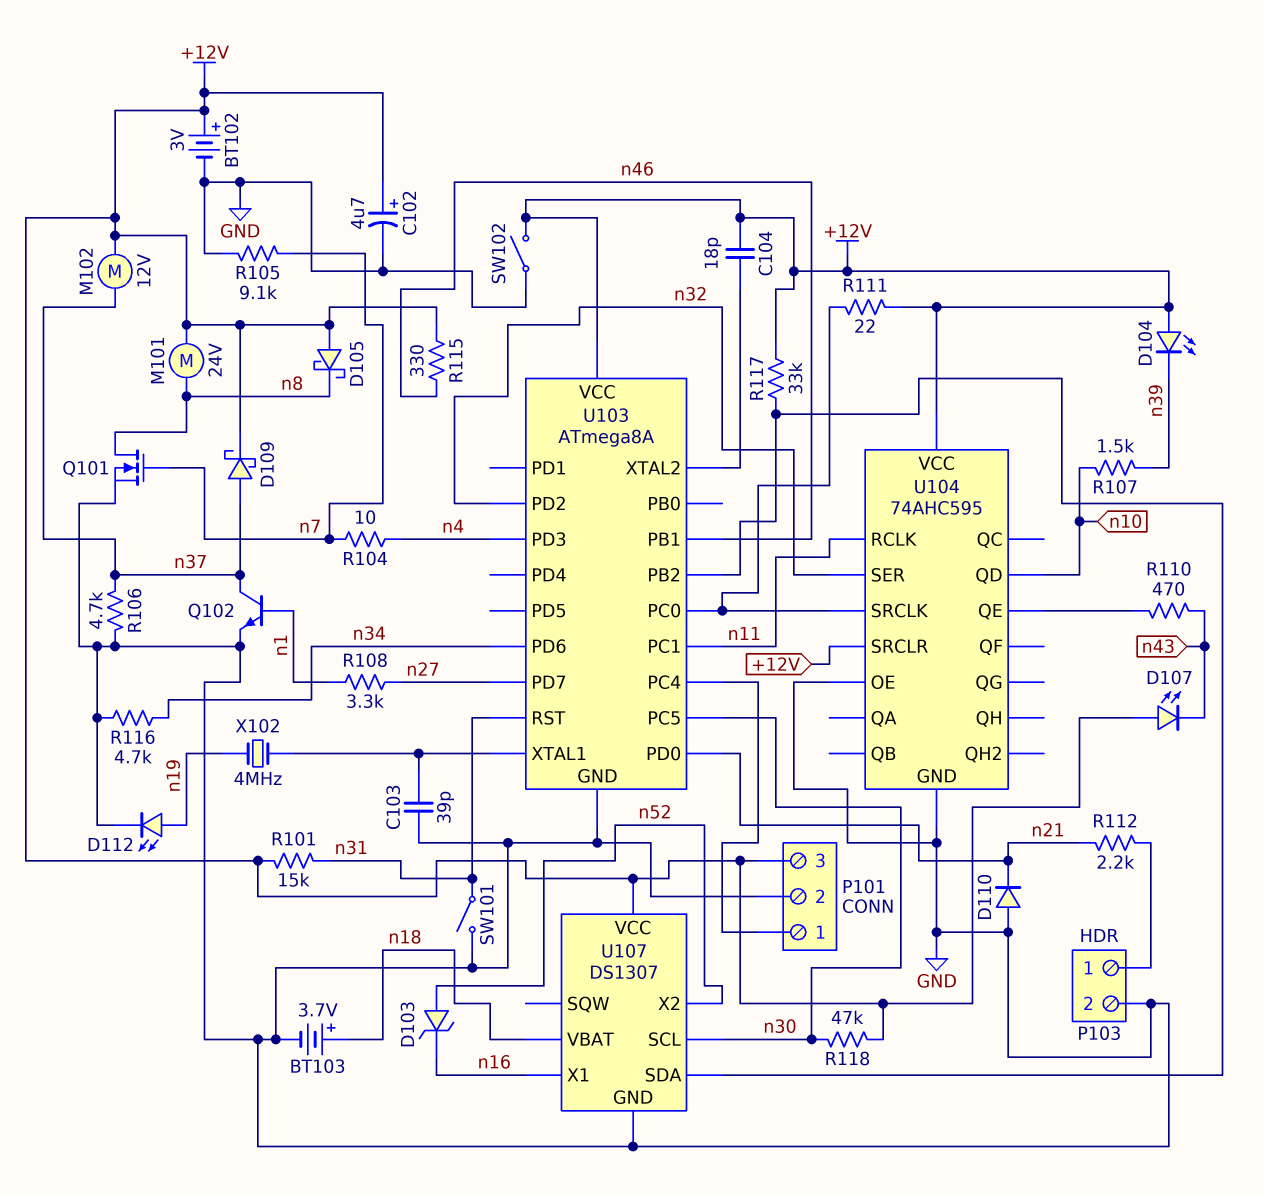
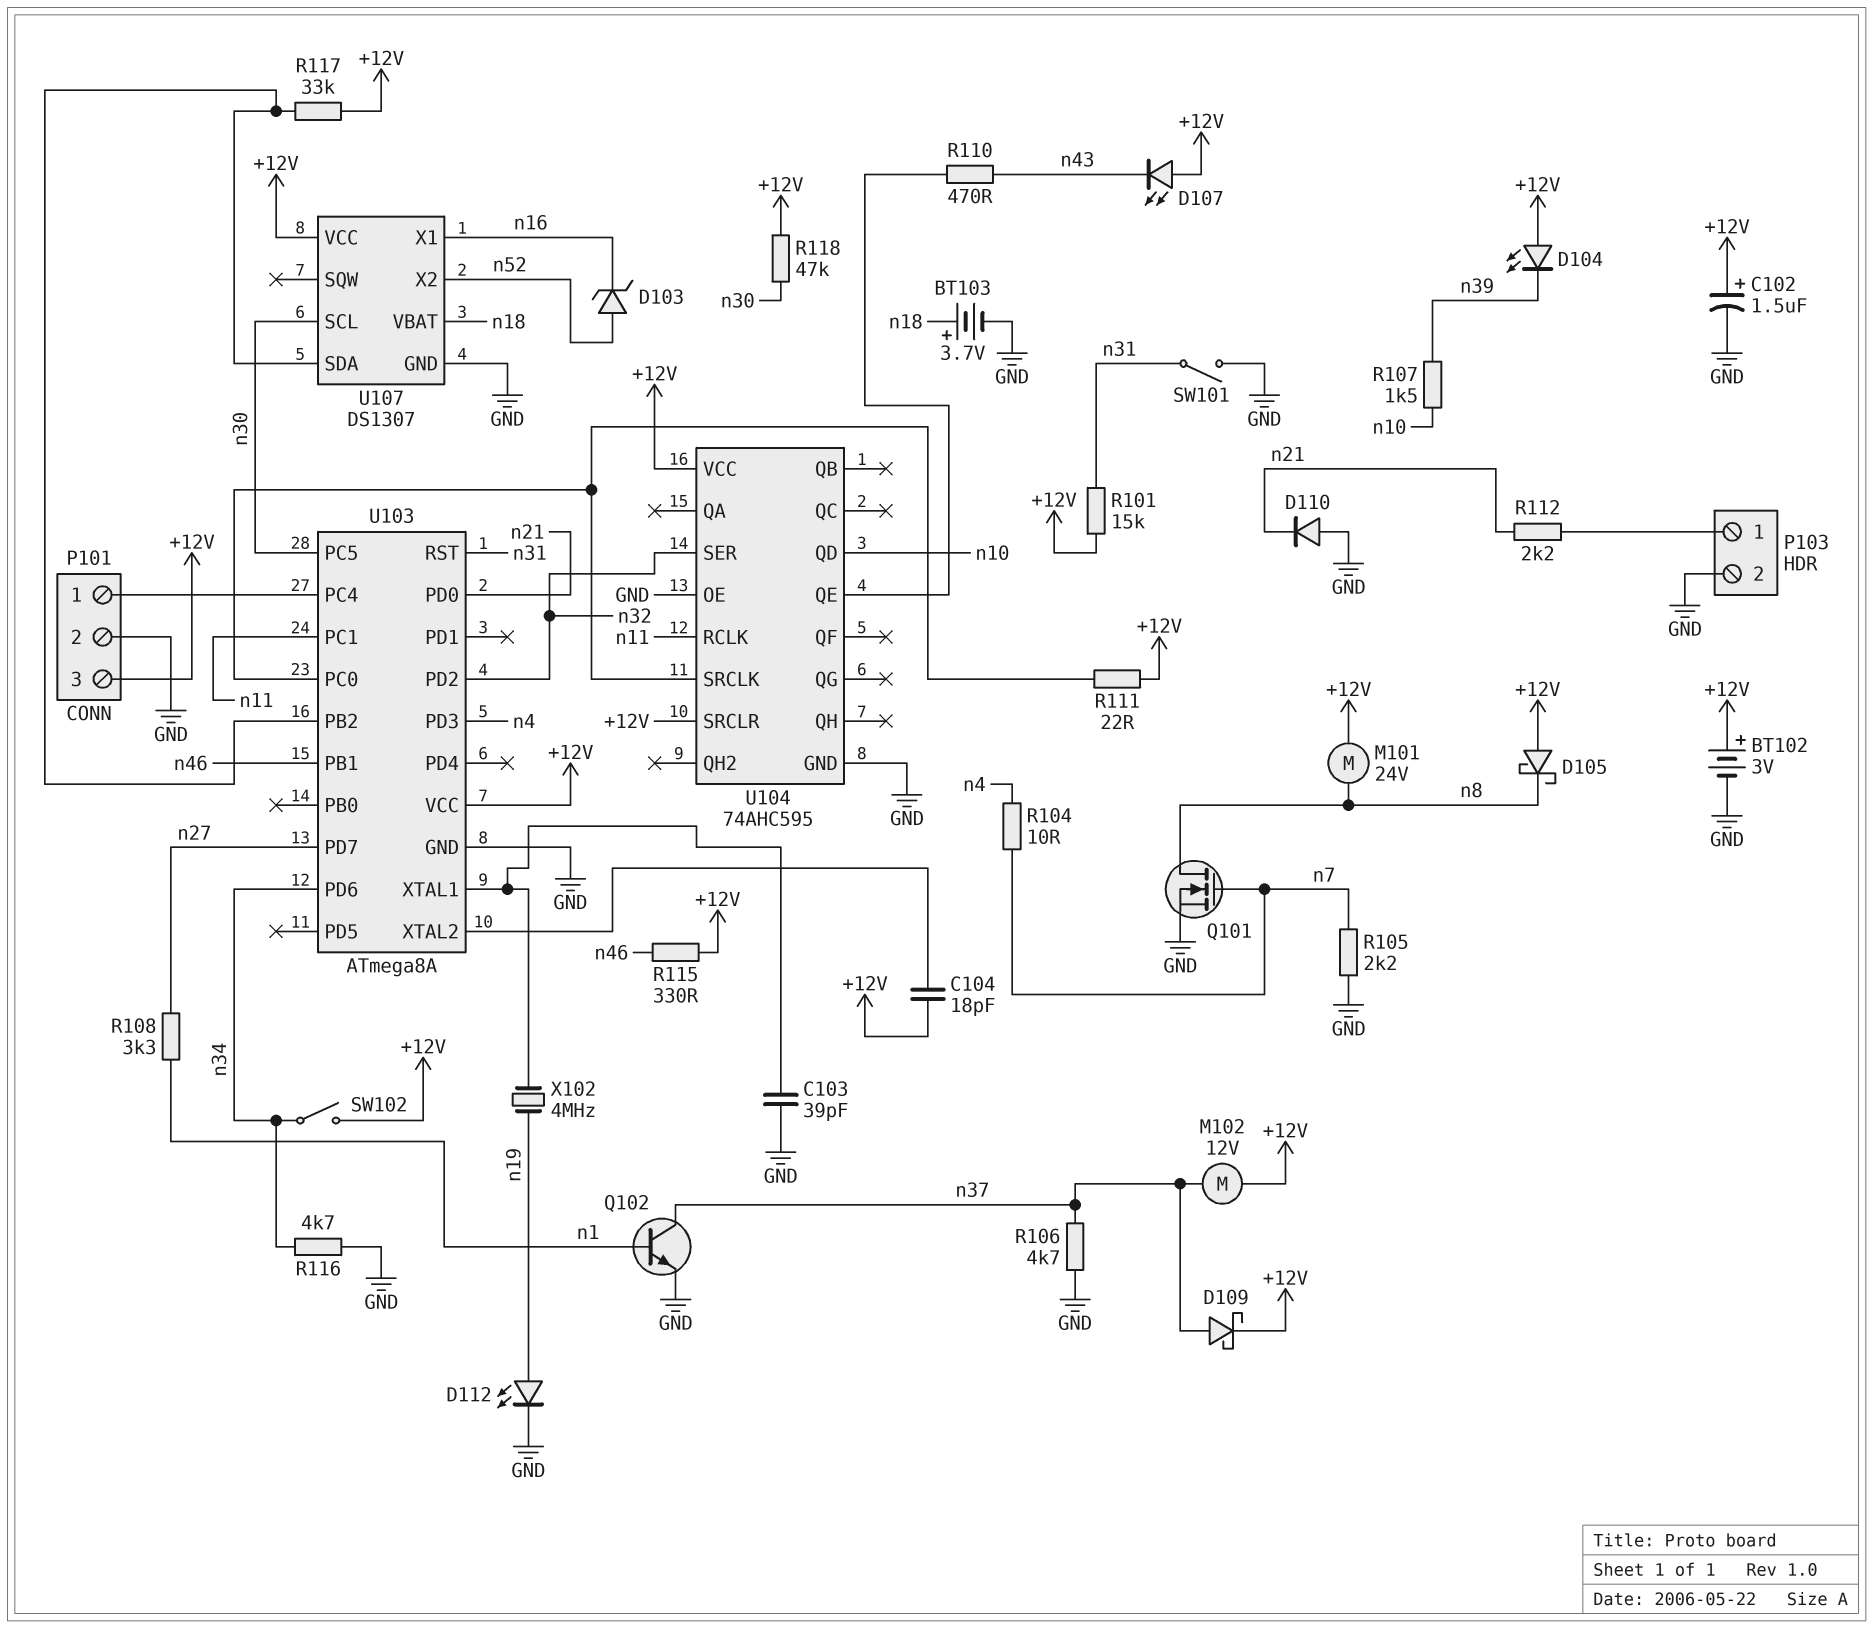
C102: 4.7uF (plus +12V, minus GND) -> 1.5uF (plus +12V, minus GND)
R105: 9.1k (GND, n7) -> 2.2k (GND, n7)
SW102: switch (+12V, GND) -> switch (+12V, n34)

